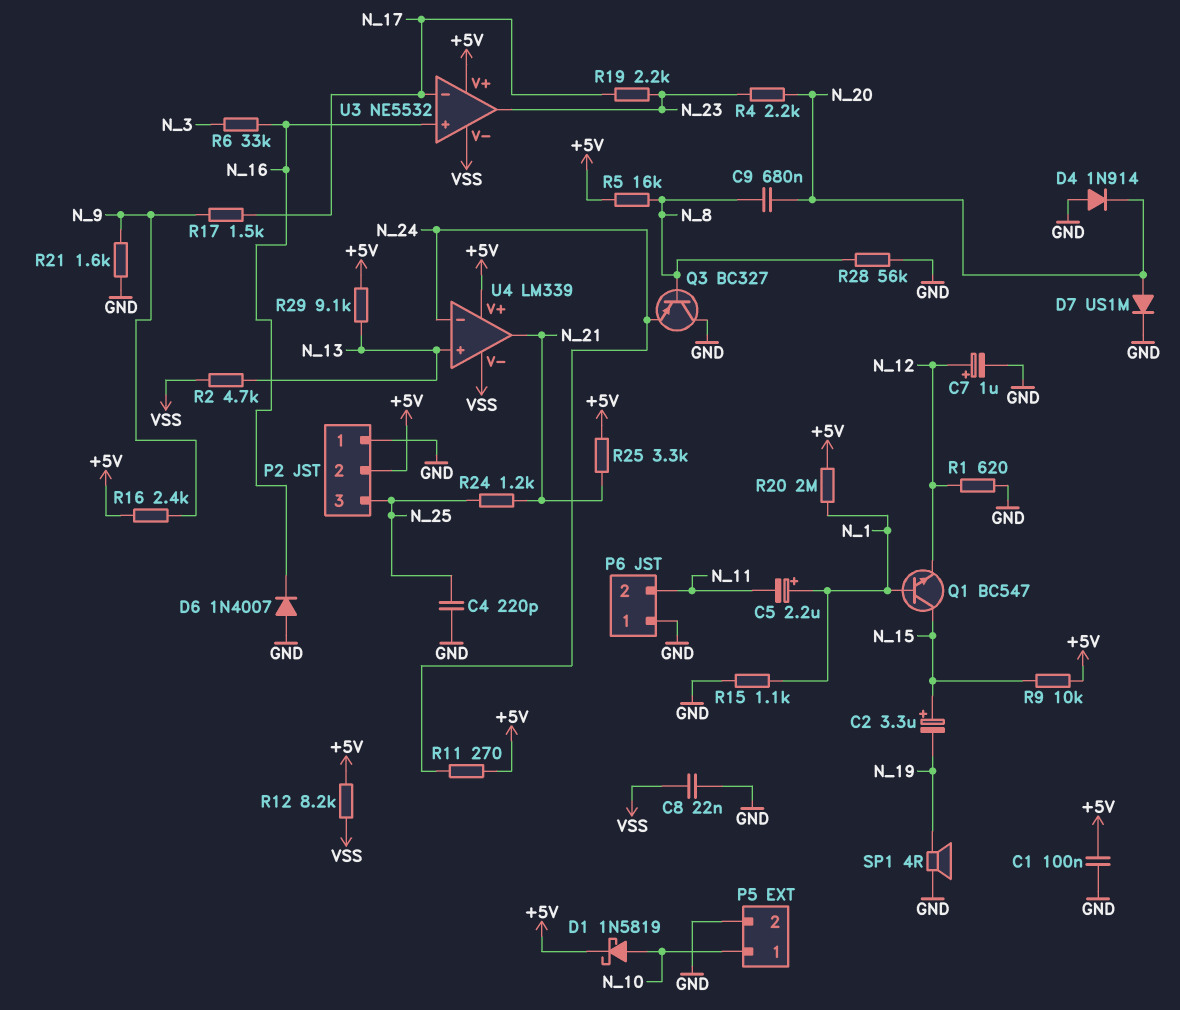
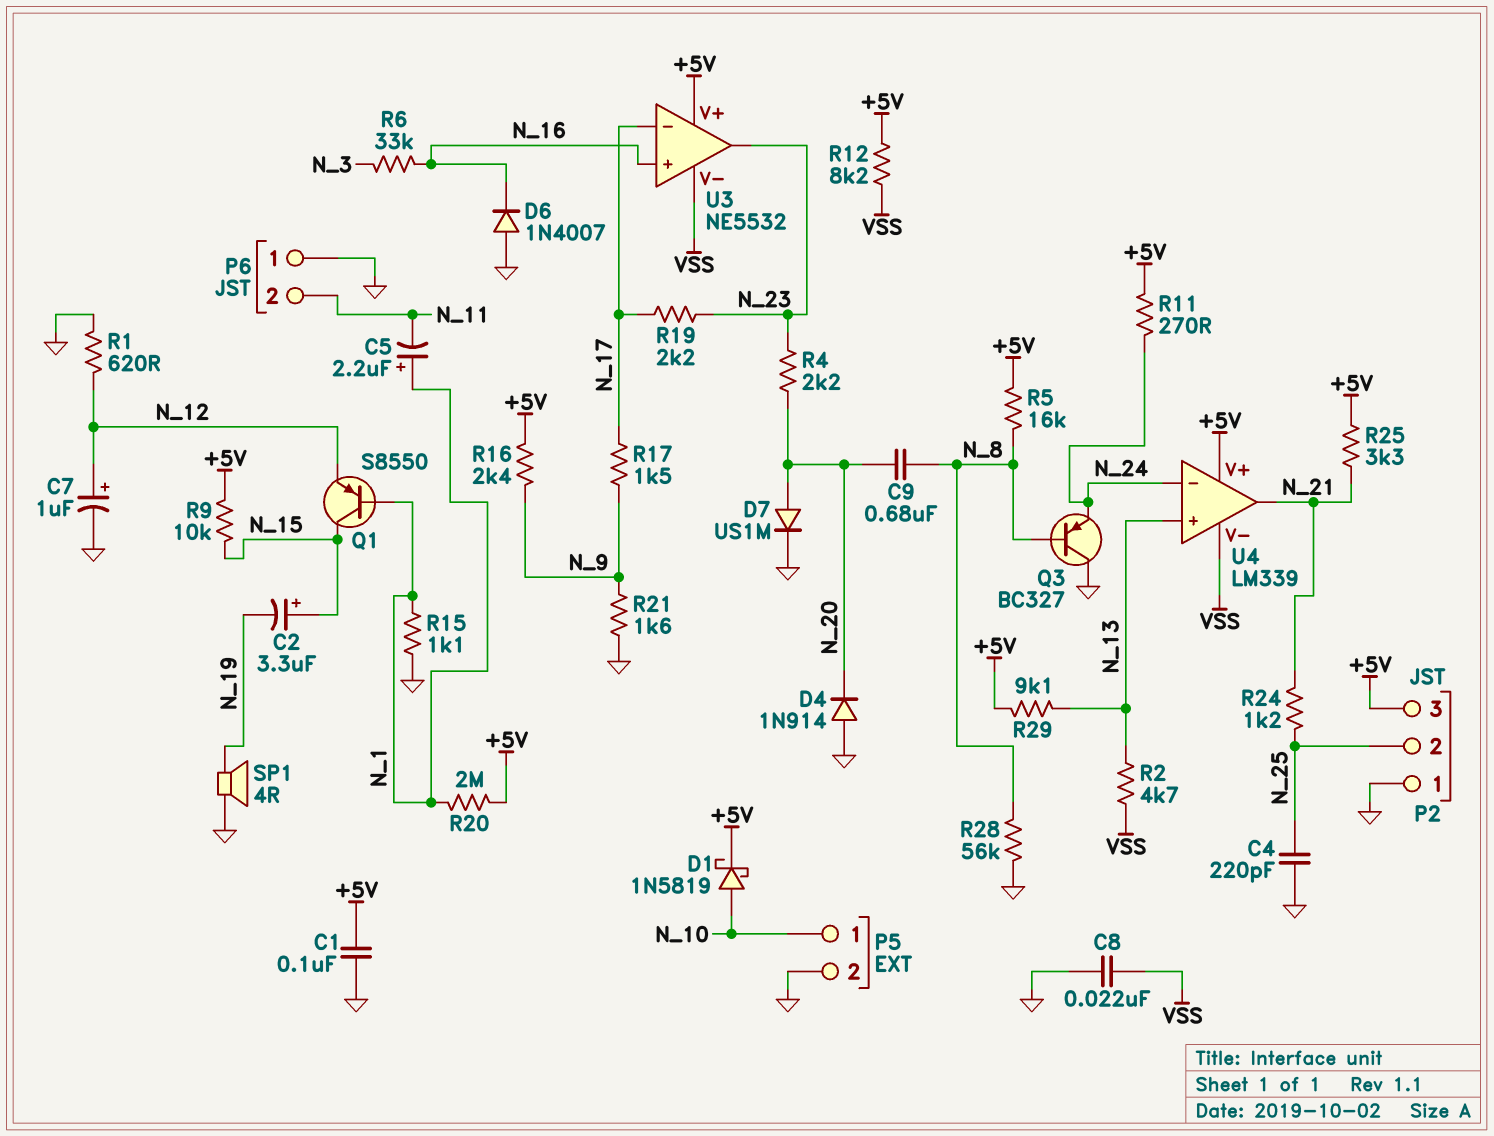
P2 pin 2: +5V -> N_25
P2 pin 3: N_25 -> +5V
Q1: NPN BC547 (B N_1, C N_15, E N_12) -> PNP S8550 (B N_1, C N_15, E N_12)

